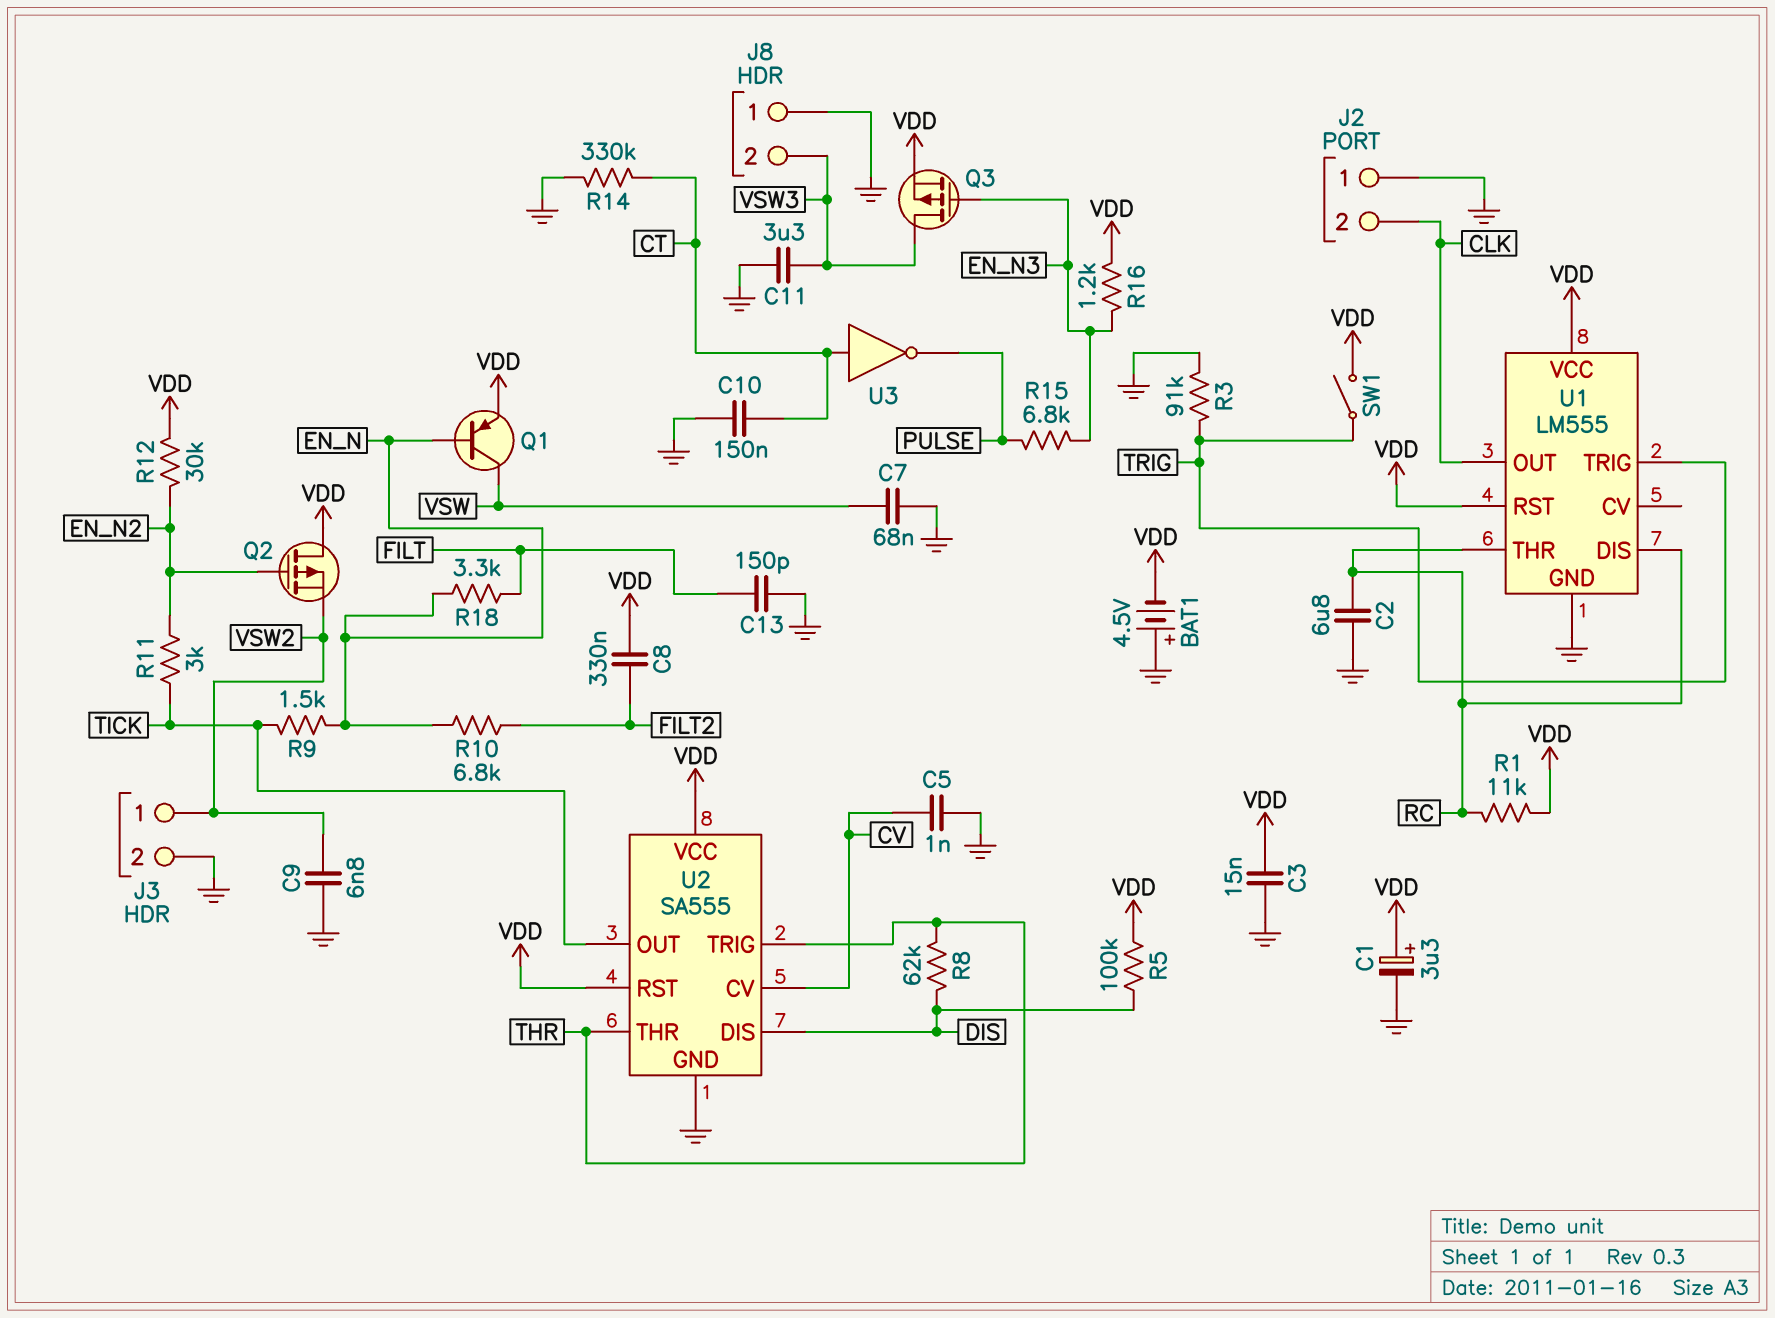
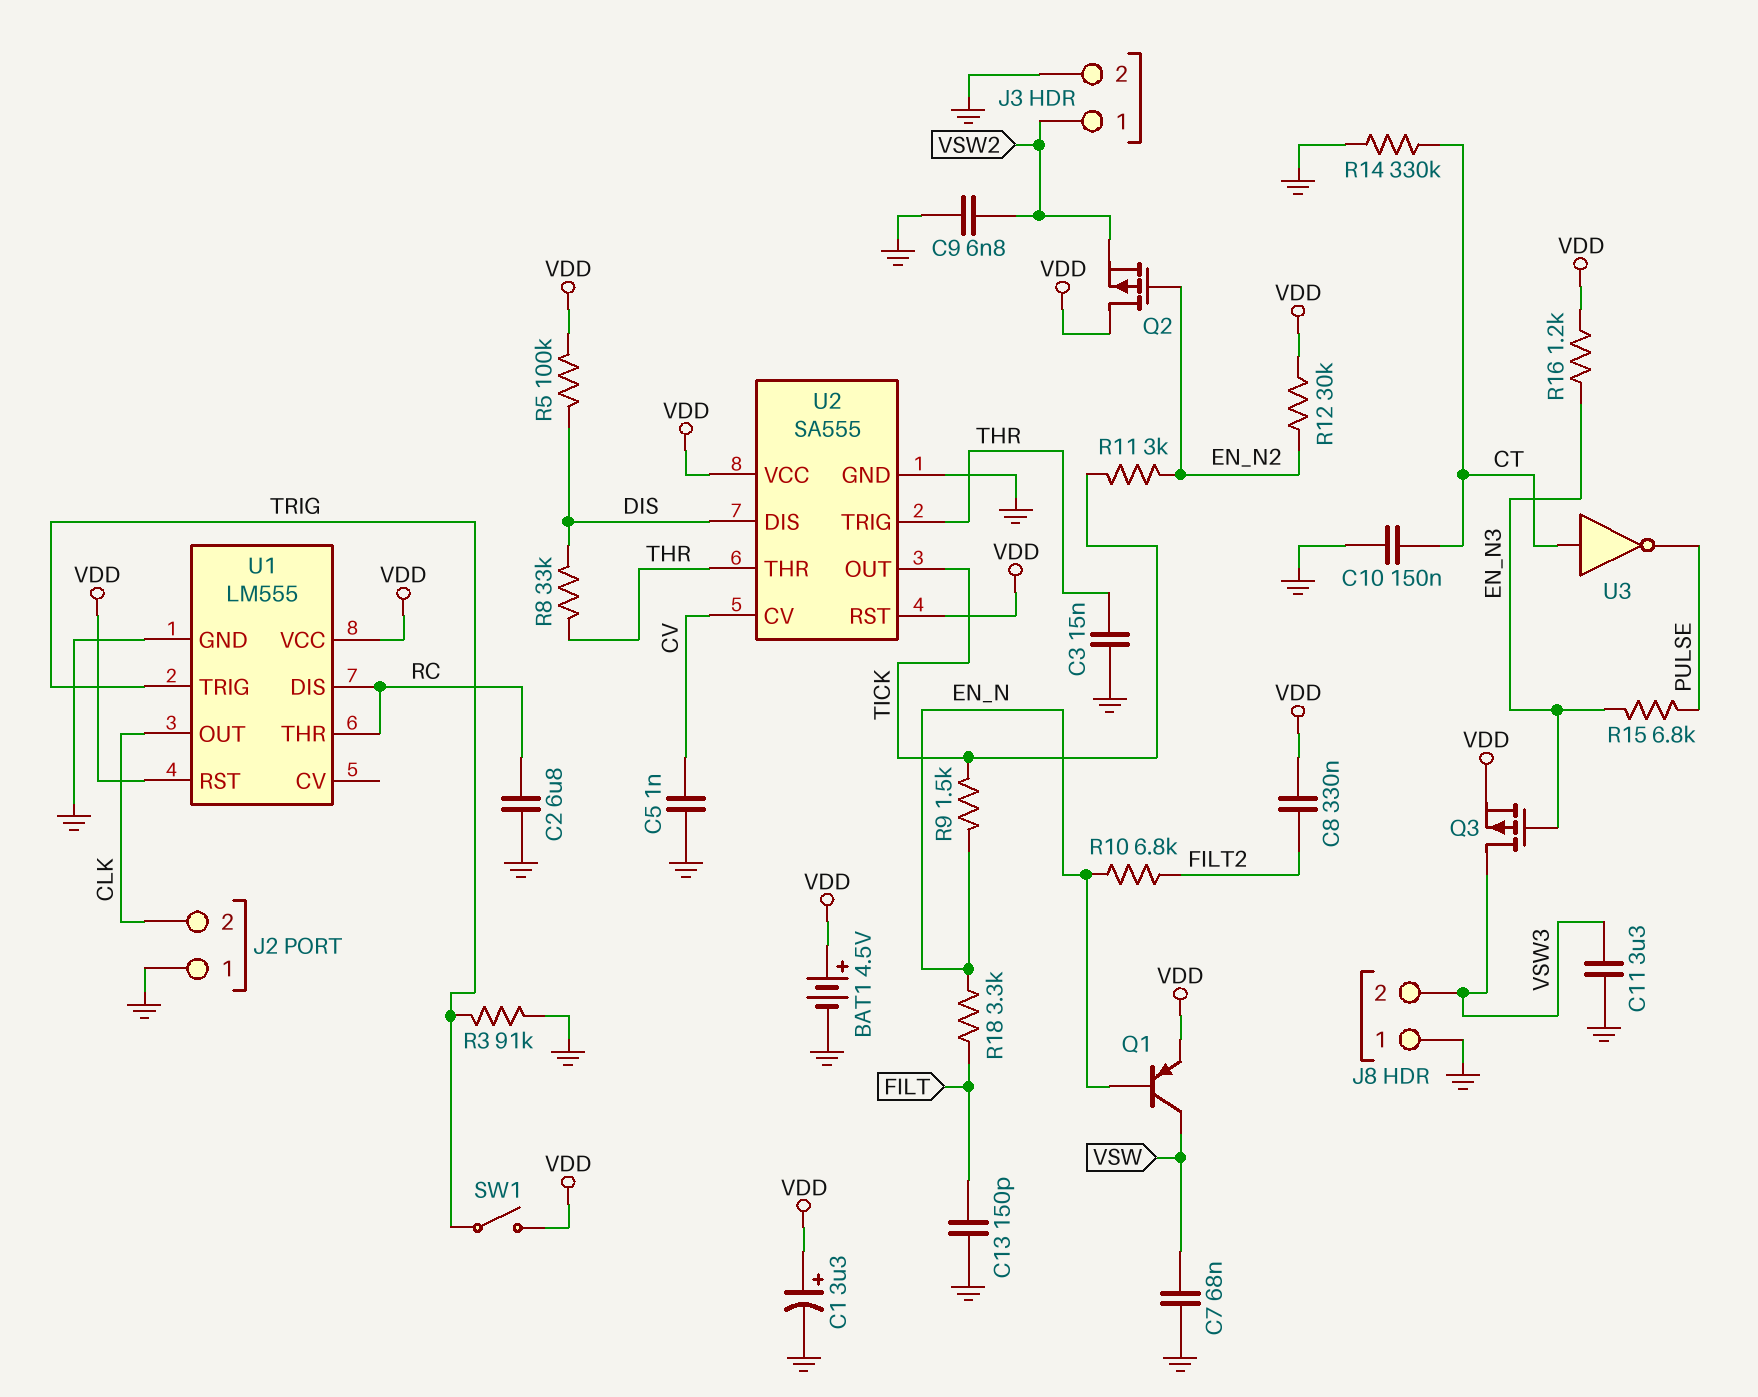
BAT1: 4.5V (plus GND, minus VDD) -> 4.5V (plus VDD, minus GND)
C3: 15nF (GND, VDD) -> 15nF (GND, THR)
R1: 11k (RC, VDD) -> none
R8: 62k (DIS, THR) -> 33k (DIS, THR)

